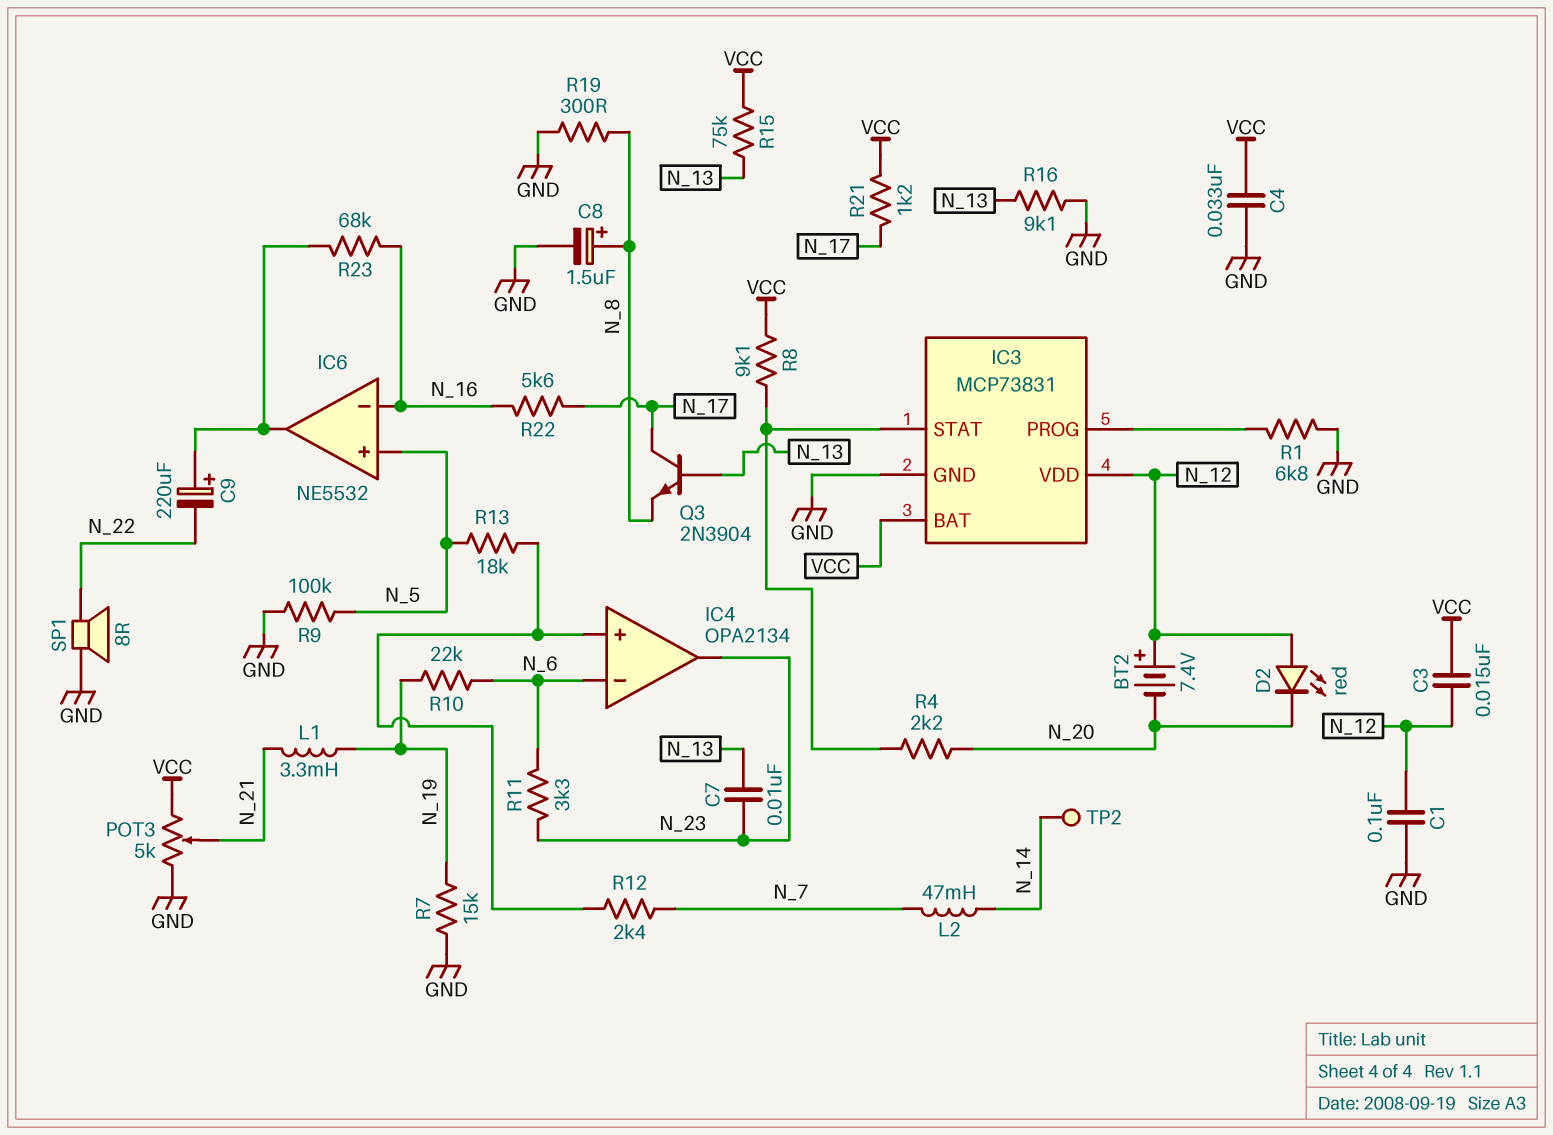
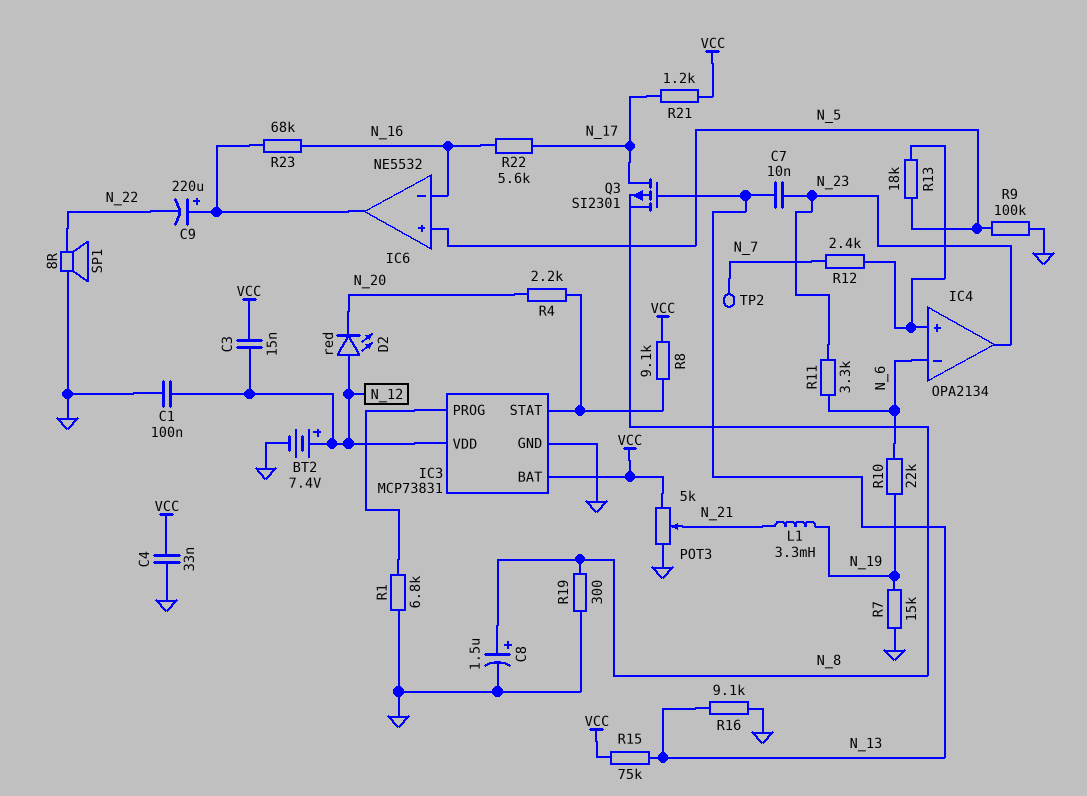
BT2: 7.4V (plus N_12, minus N_20) -> 7.4V (plus N_12, minus GND)
L2: 47mH (N_7, N_14) -> none
Q3: NPN 2N3904 (B N_13, C N_17, E N_8) -> PMOS SI2301 (G N_13, D N_17, S N_8)
TP2: test point (N_14) -> test point (N_7)

